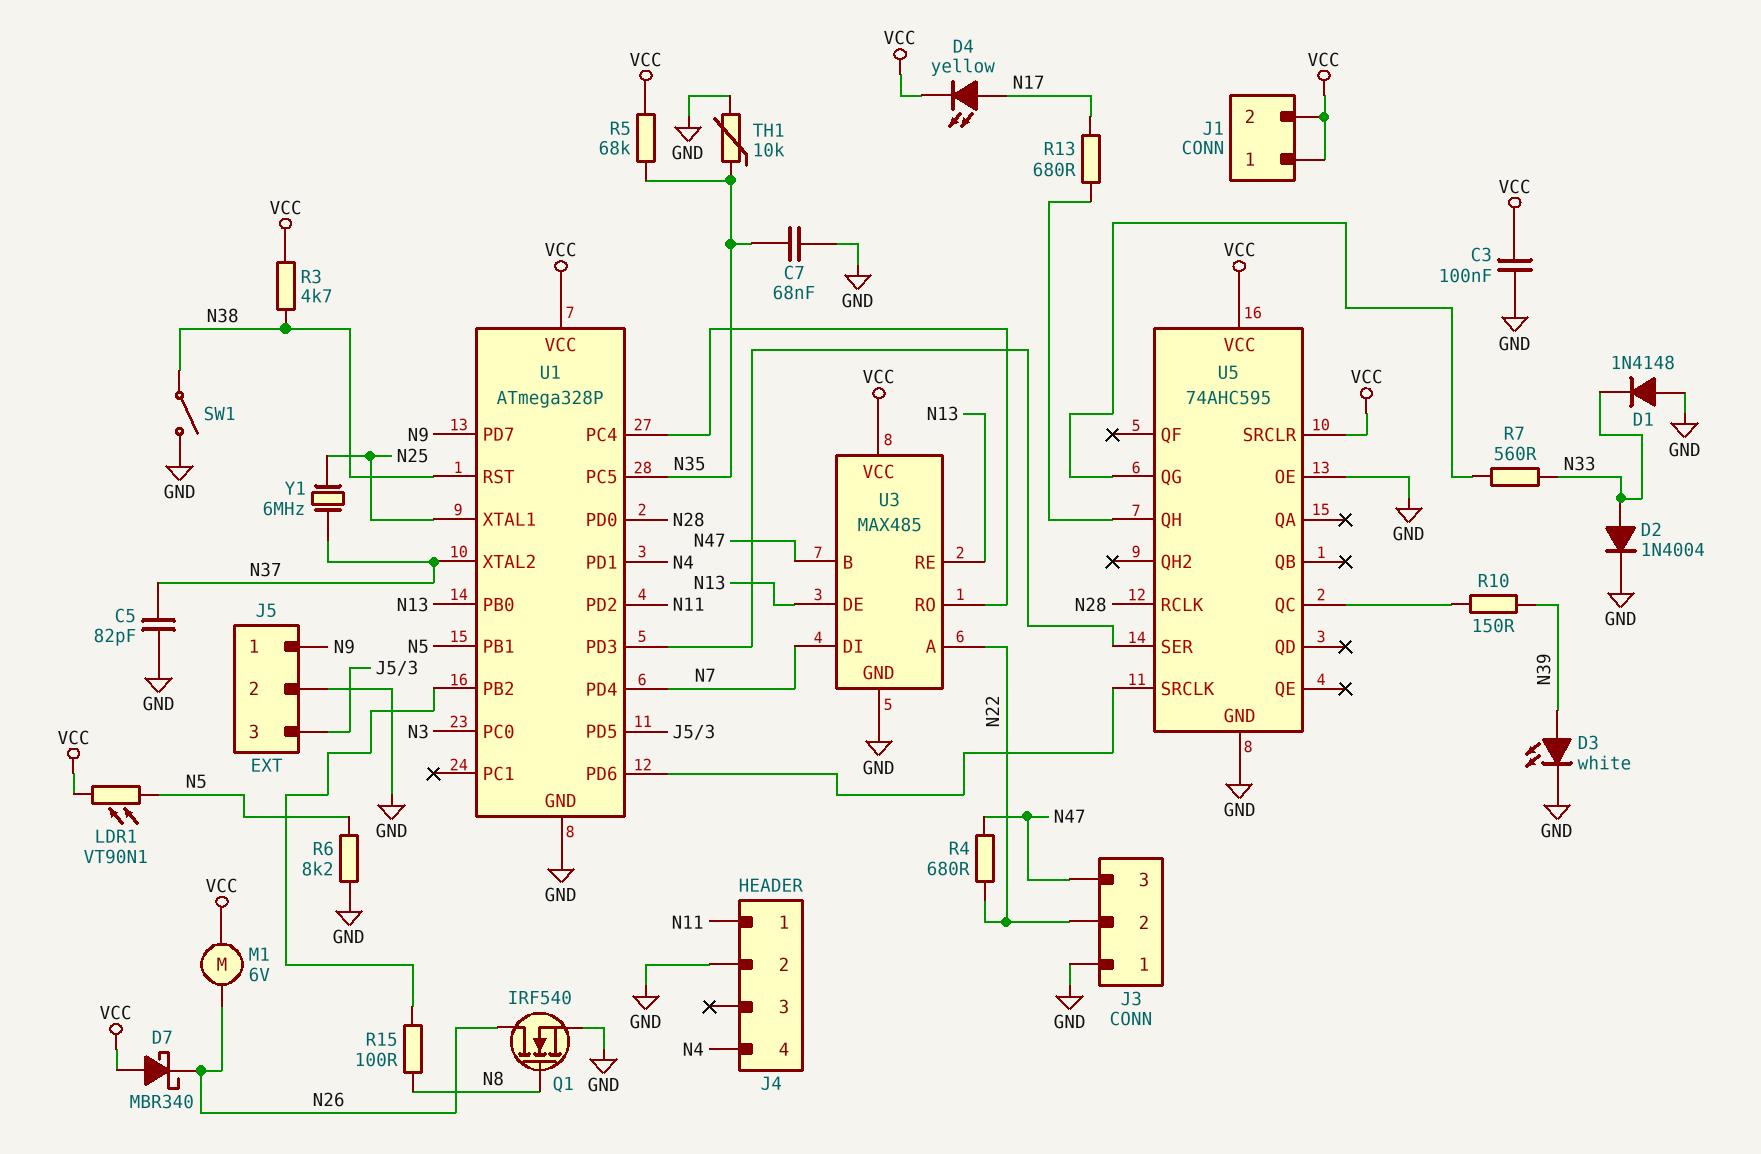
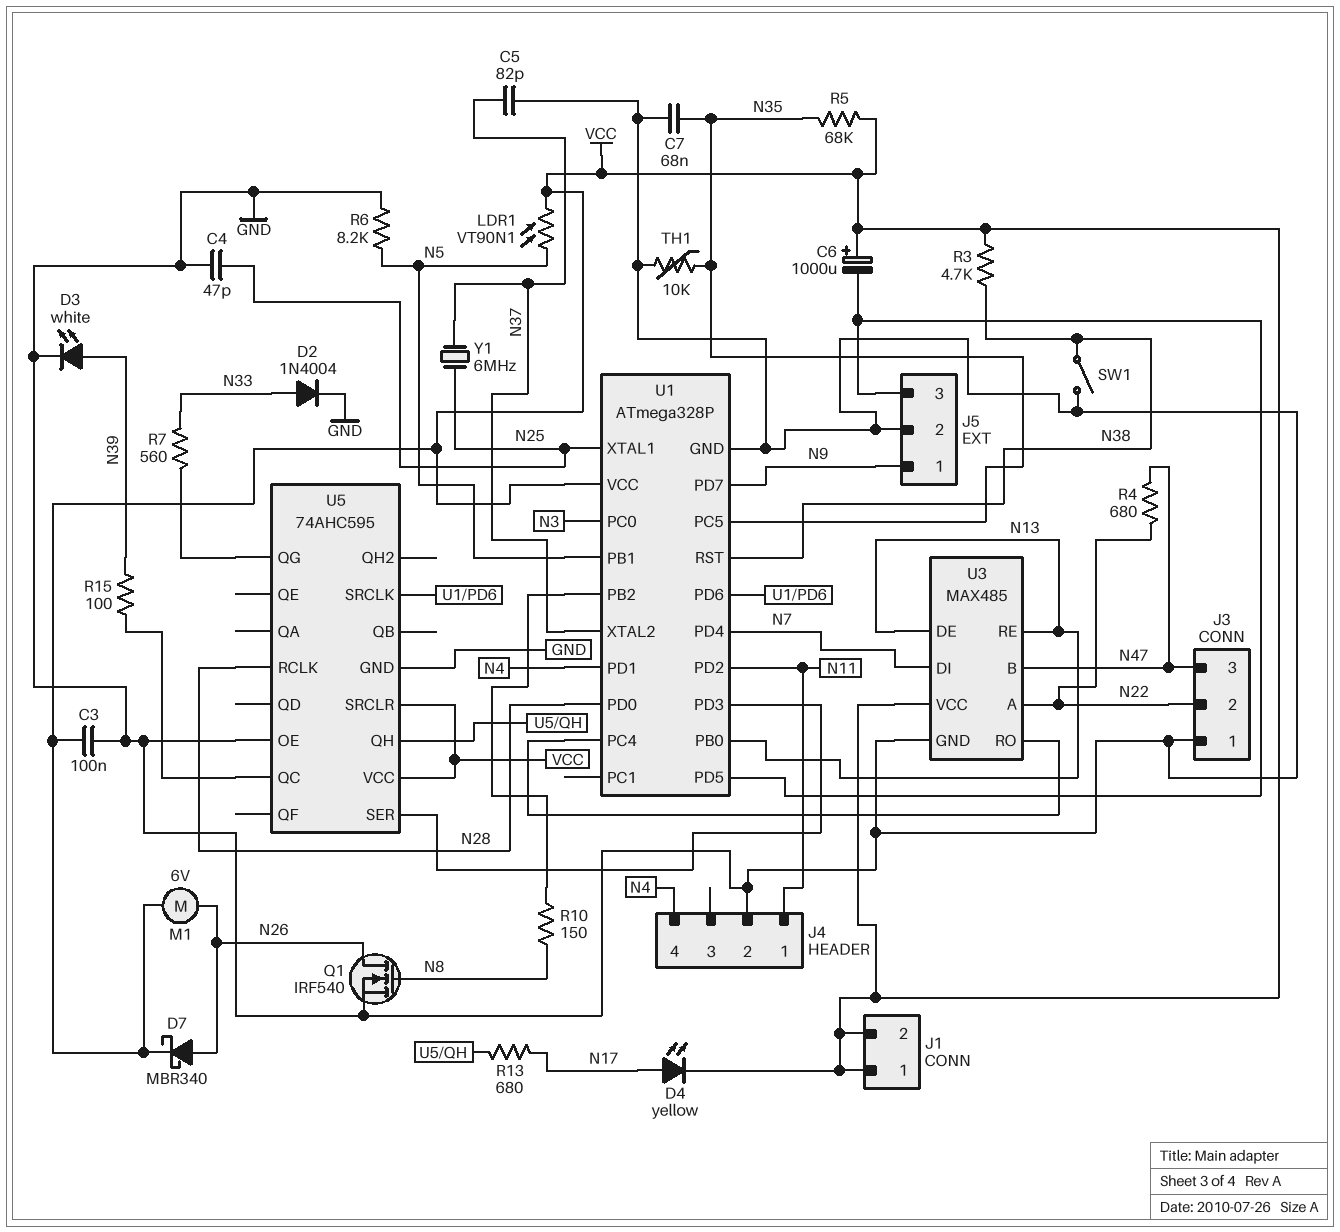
C4: none -> 47pF (GND, N25)
C6: none -> 1000uF (plus VCC, minus J5/3)
D1: diode 1N4148 (A GND, K N33) -> none
D7: schottky MBR340 (A VCC, K N26) -> schottky MBR340 (A N26, K VCC)
R10: 150 (N39, U5/QC) -> 150 (N8, U1/PB2)
R15: 100 (N8, U1/PB2) -> 100 (N39, U5/QC)

